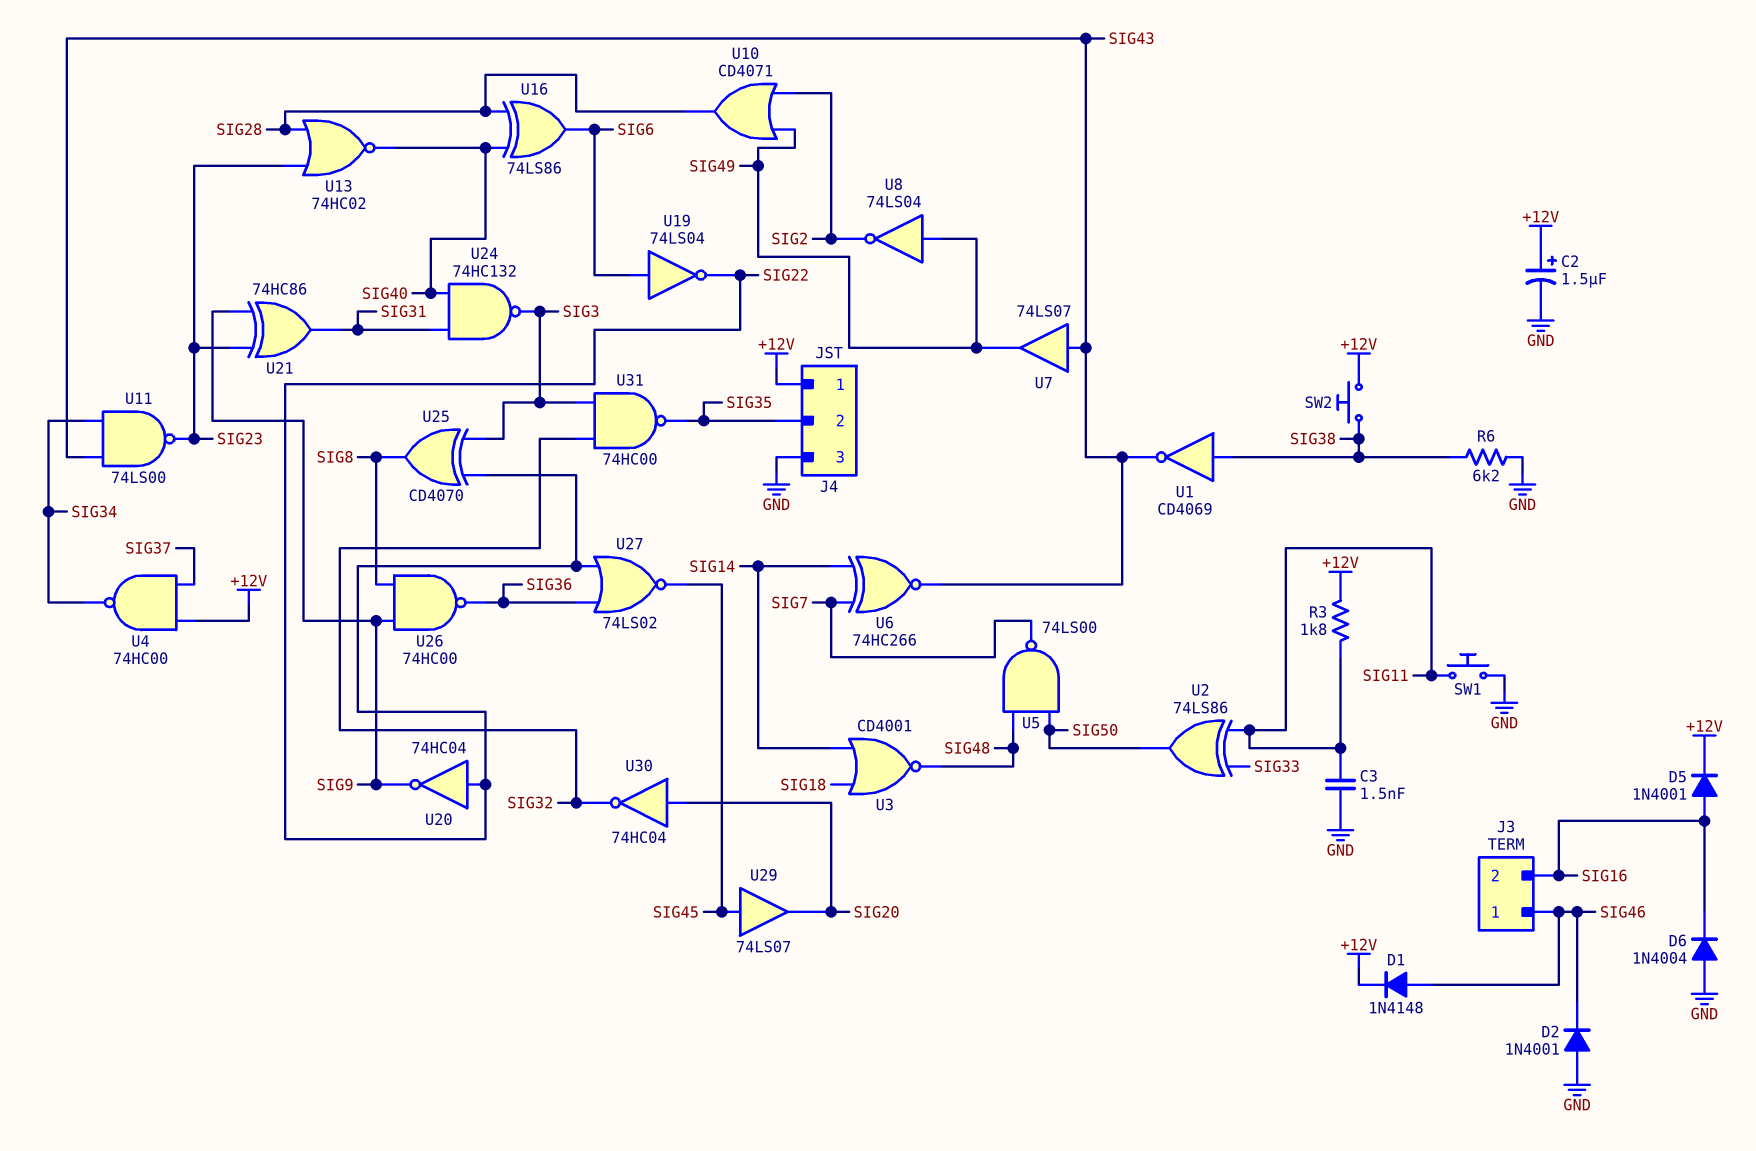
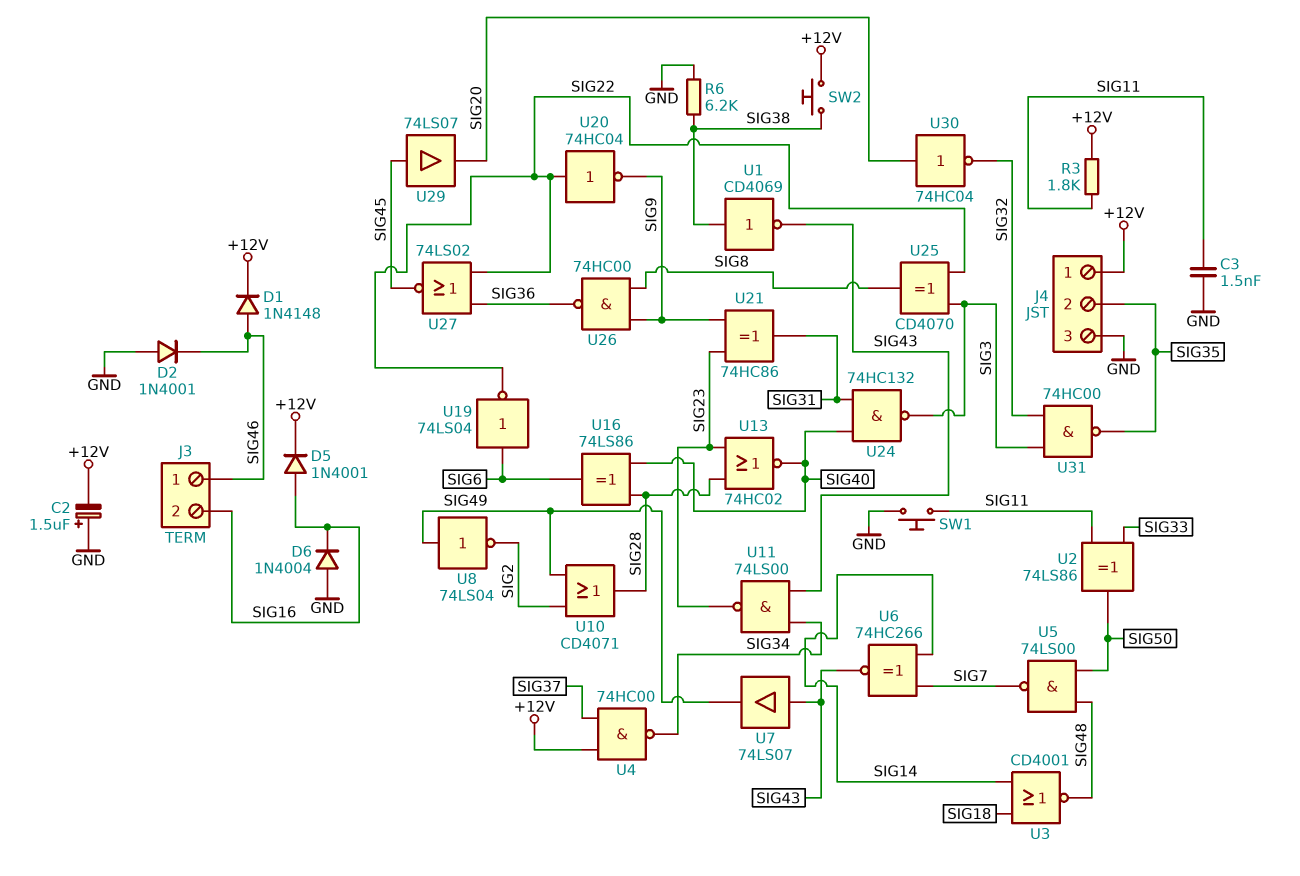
C2: 1.5uF (plus +12V, minus GND) -> 1.5uF (plus GND, minus +12V)

